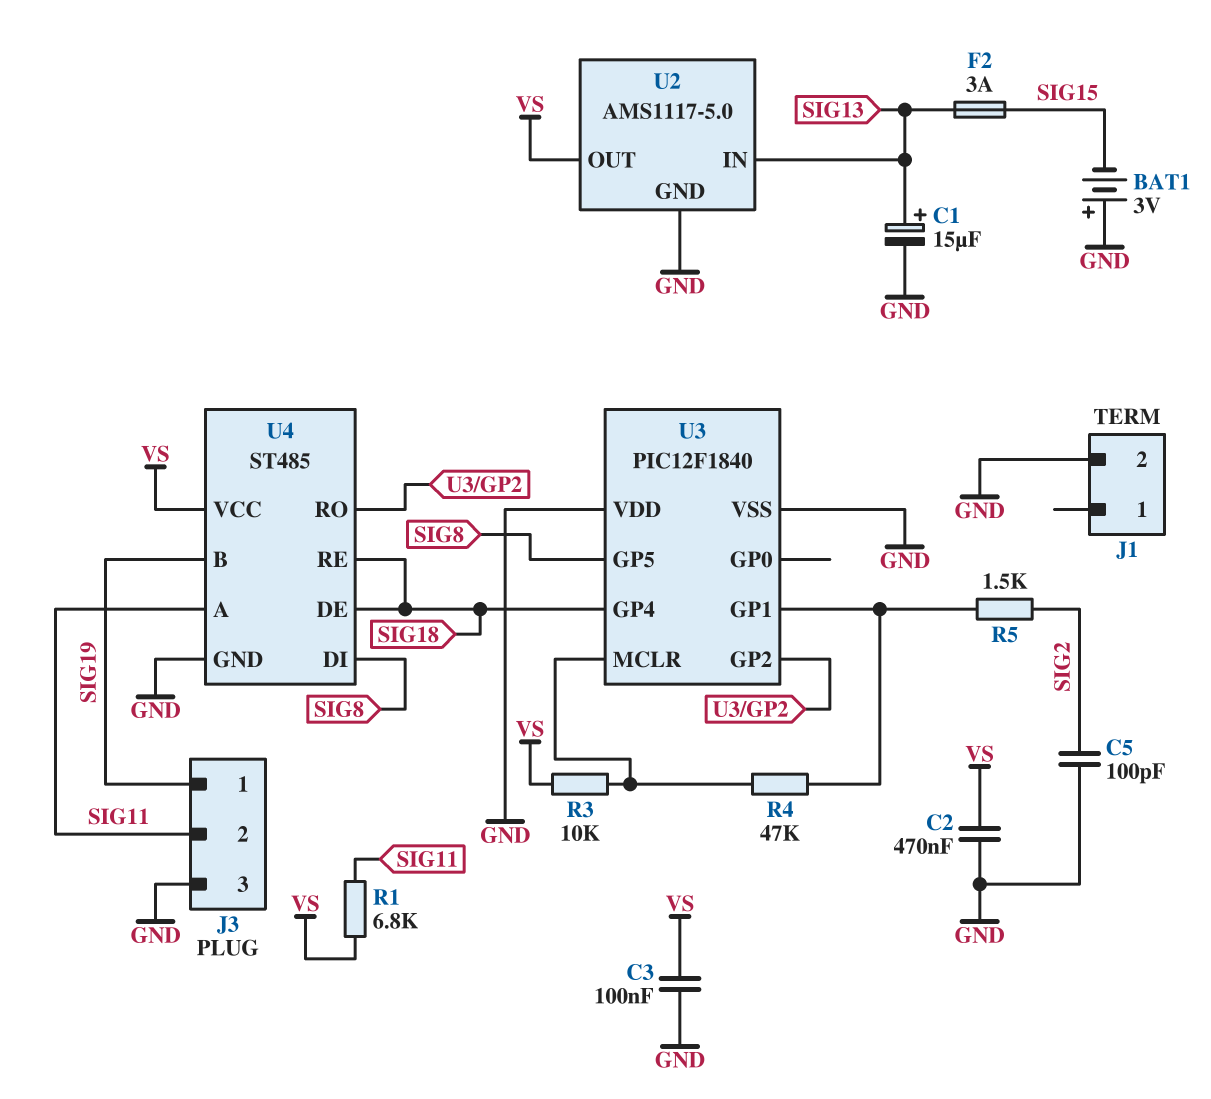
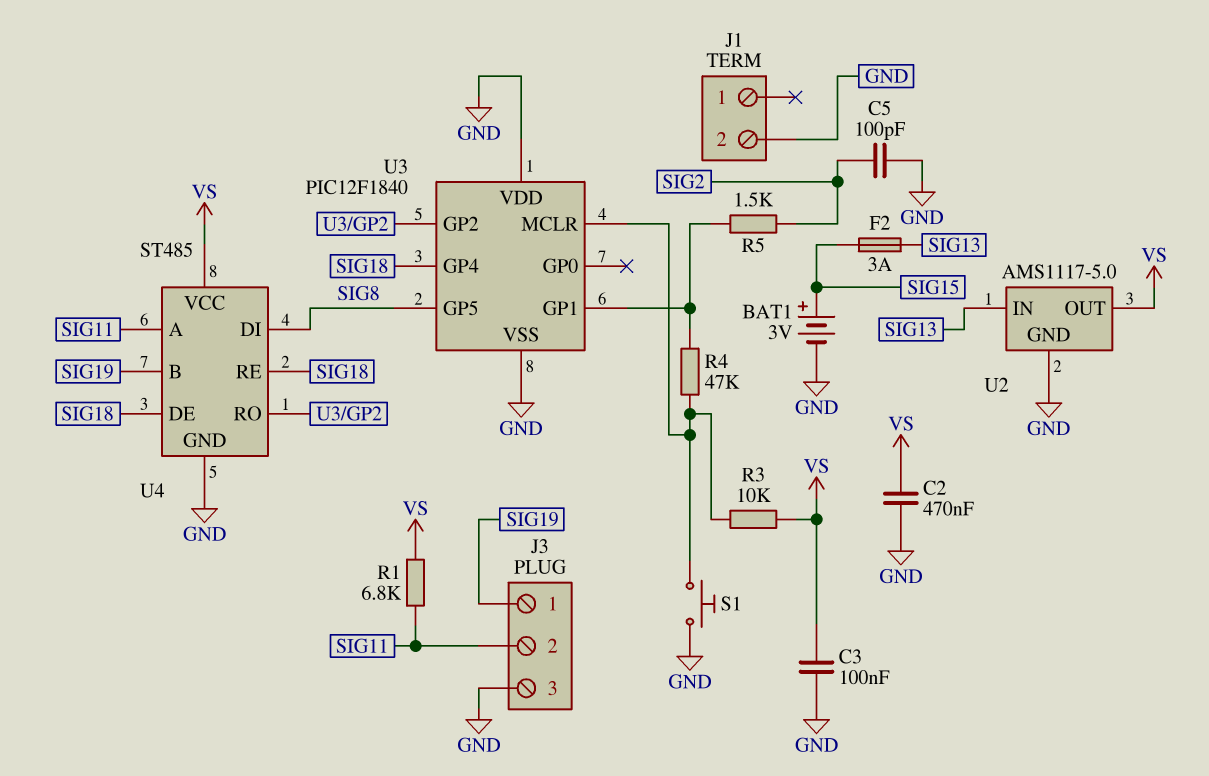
BAT1: 3V (plus GND, minus SIG15) -> 3V (plus SIG15, minus GND)
C1: 15uF (plus SIG13, minus GND) -> none
S1: none -> button (GND, U3/MCLR)

